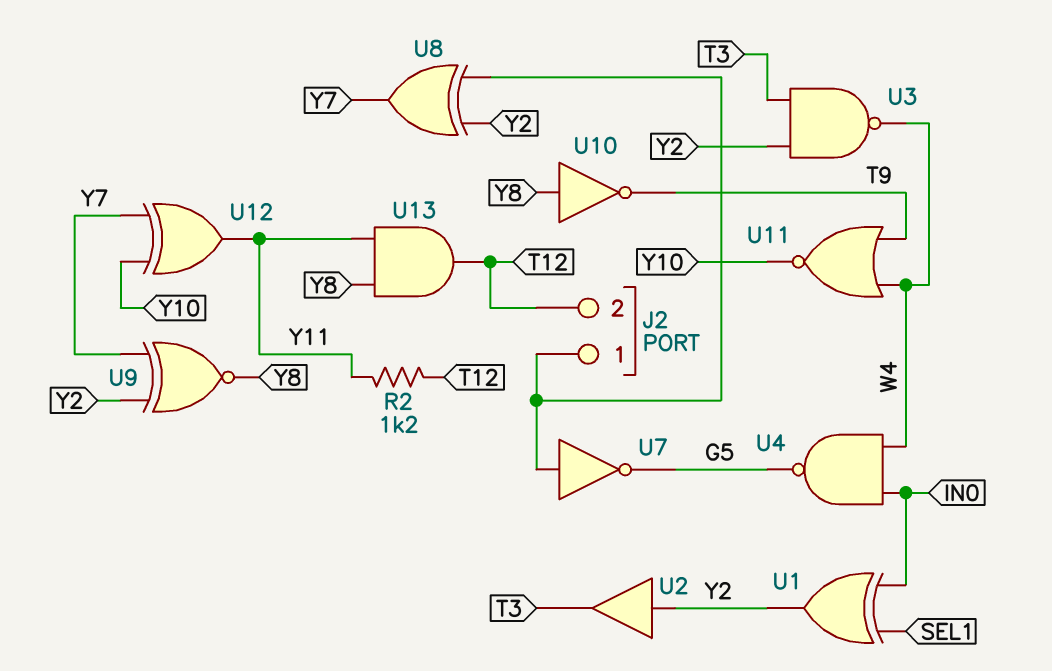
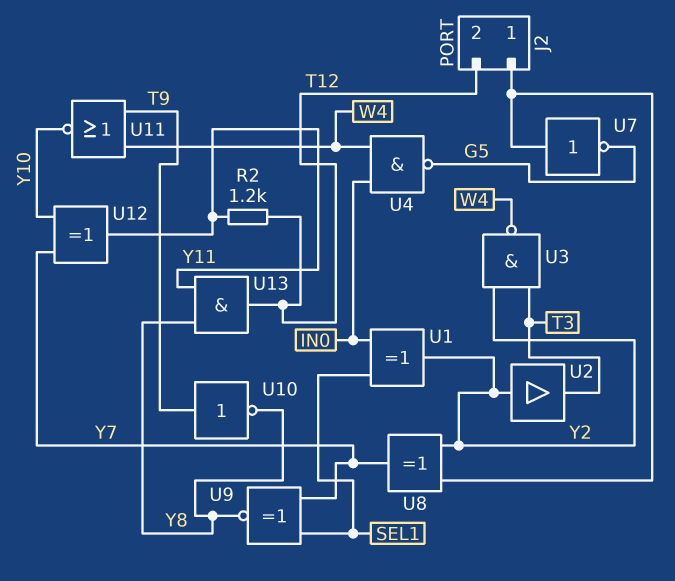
U9: XNOR (in Y2, in Y7, out Y8) -> XNOR (in SEL1, in Y7, out Y8)
U10: NOT (in Y8, out T9) -> NOT (in T9, out Y8)

